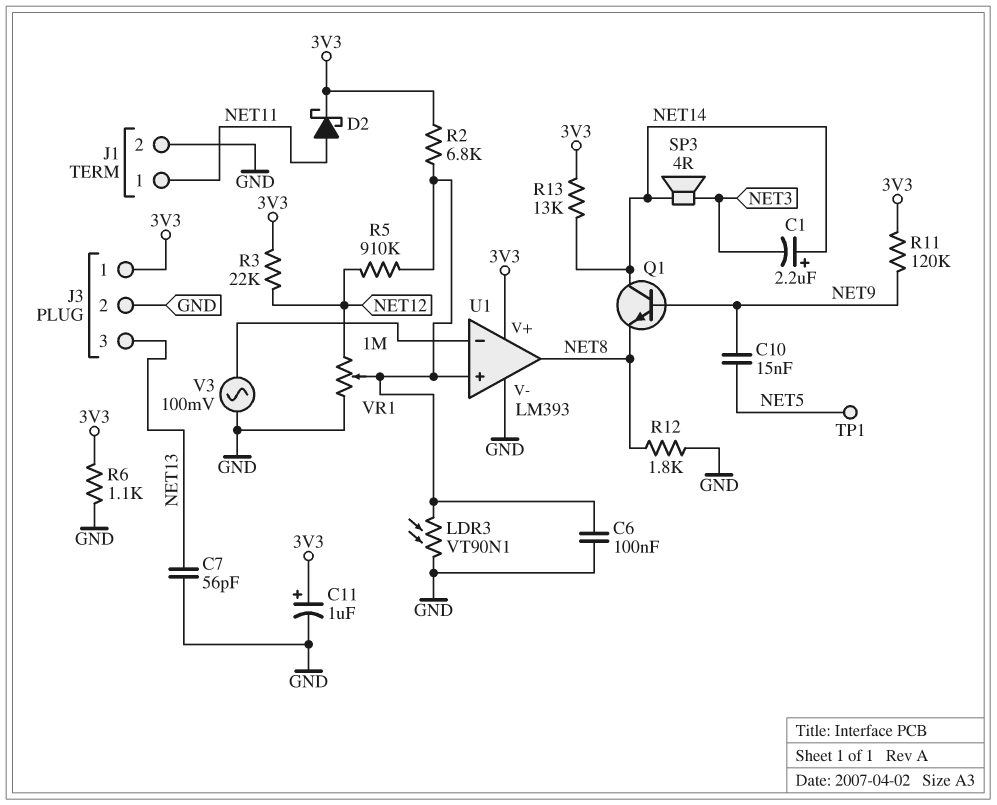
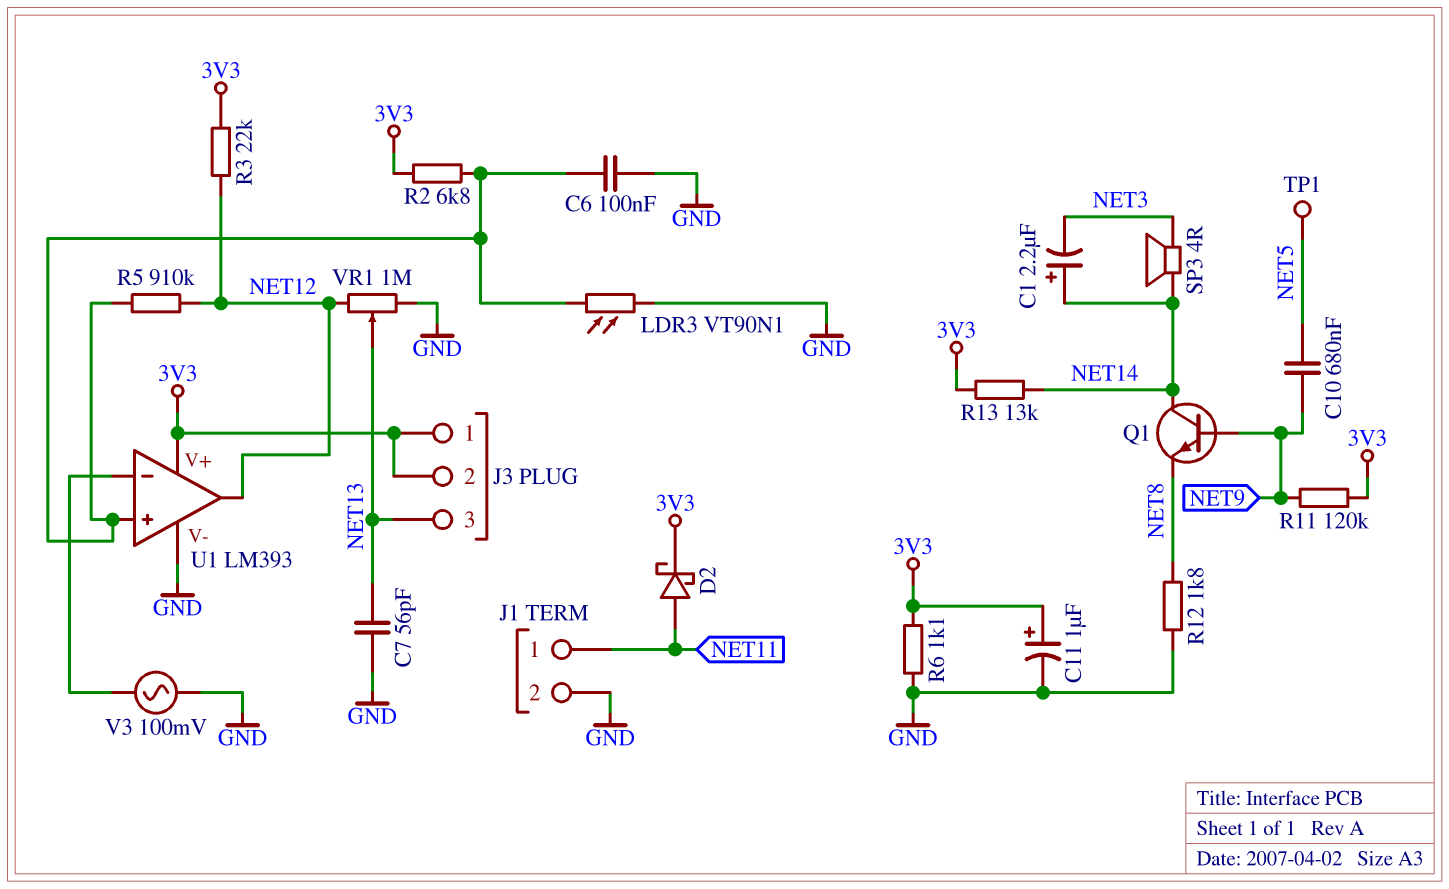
C10: 15nF (NET5, NET9) -> 680nF (NET5, NET9)
J3 pin 2: GND -> 3V3
U1 pin out: NET8 -> NET12
VR1: 1M (GND, NET12, wiper U1/in+) -> 1M (GND, NET12, wiper NET13)

